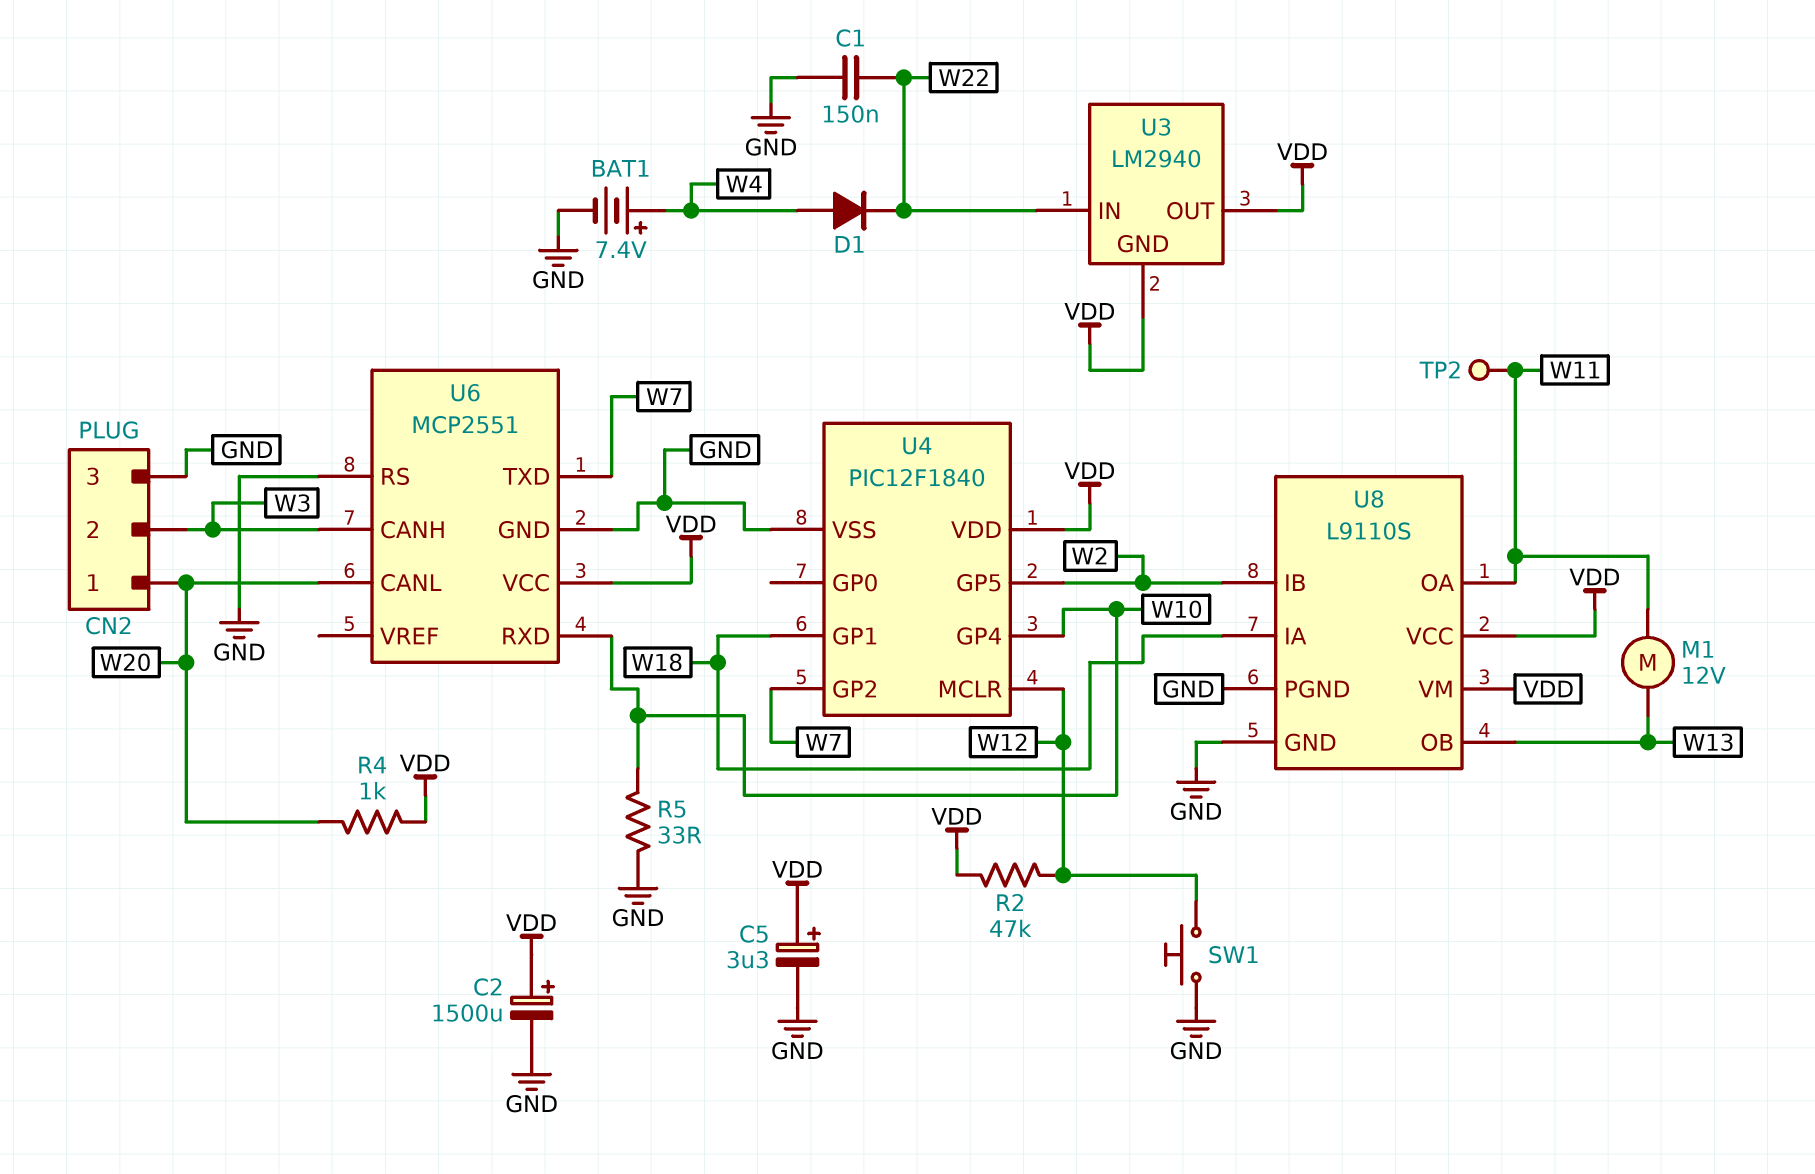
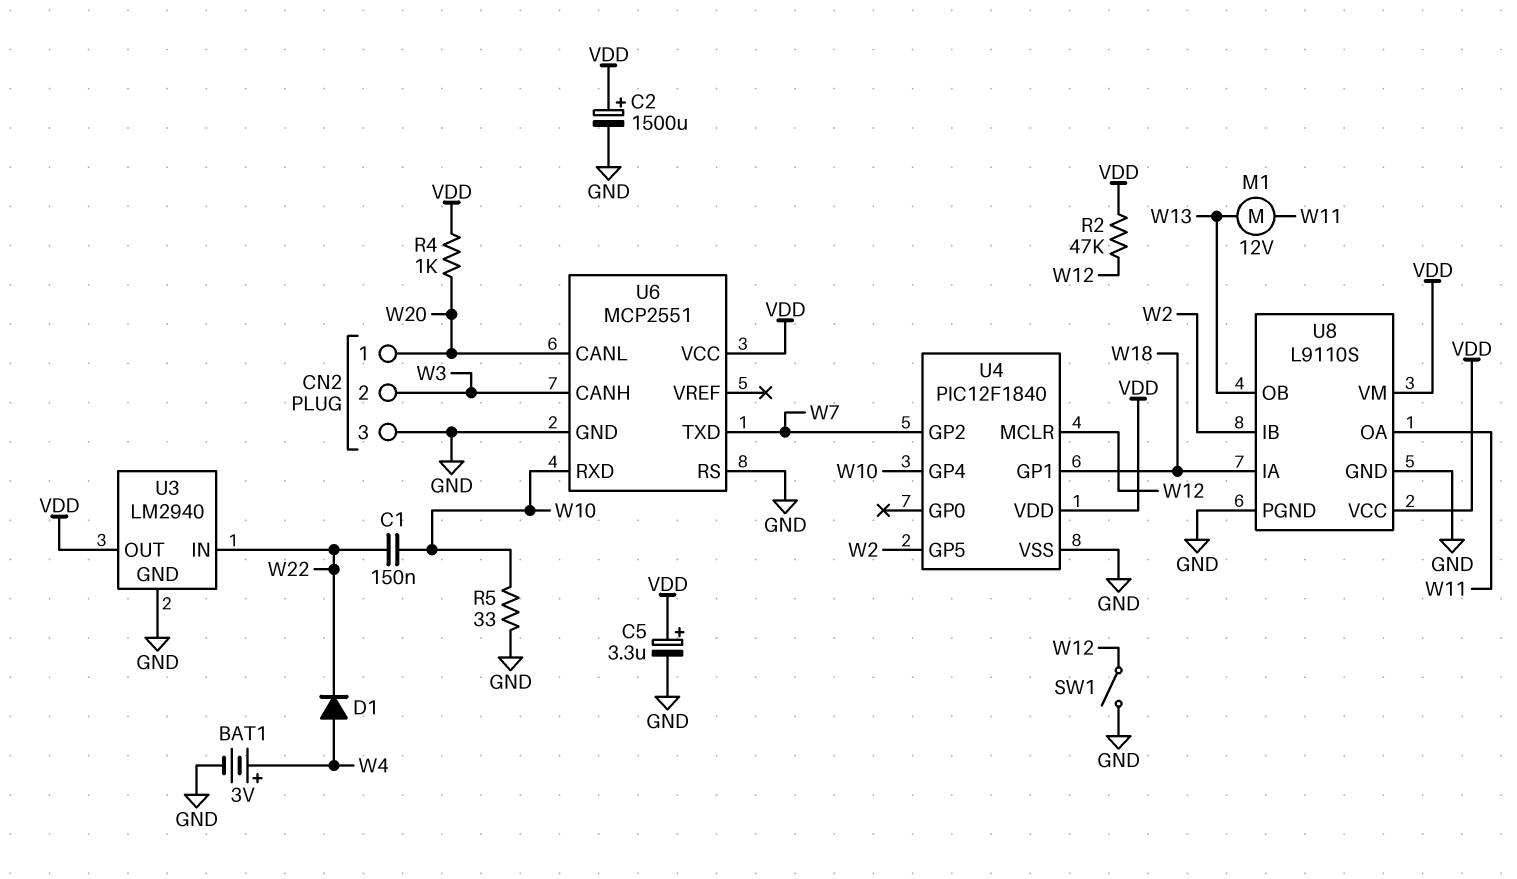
BAT1: 7.4V (plus W4, minus GND) -> 3V (plus W4, minus GND)
C1: 150nF (GND, W22) -> 150nF (W10, W22)
SW1: button (GND, W12) -> switch (GND, W12)
TP2: test point (W11) -> none
U3 pin GND: VDD -> GND

